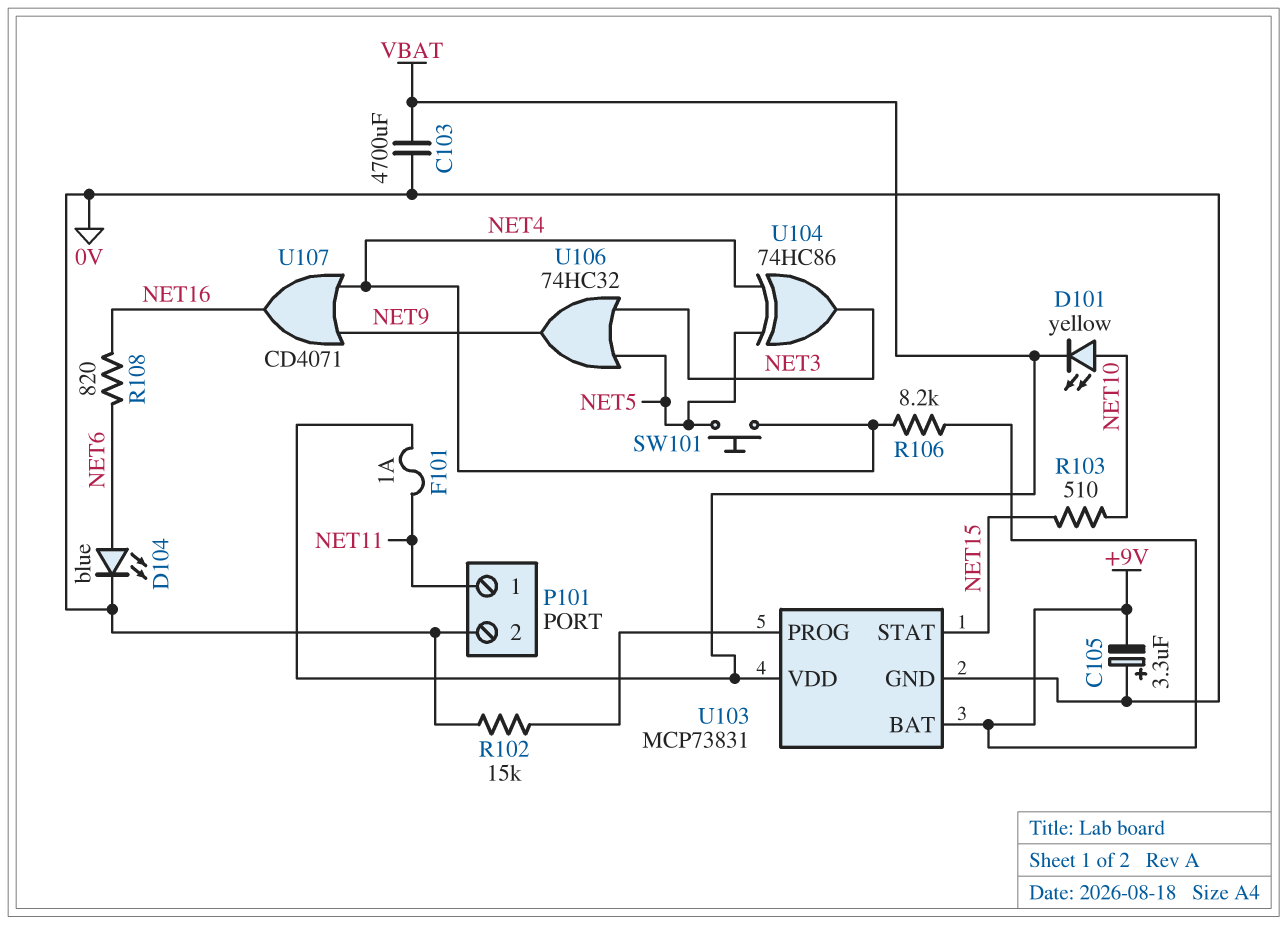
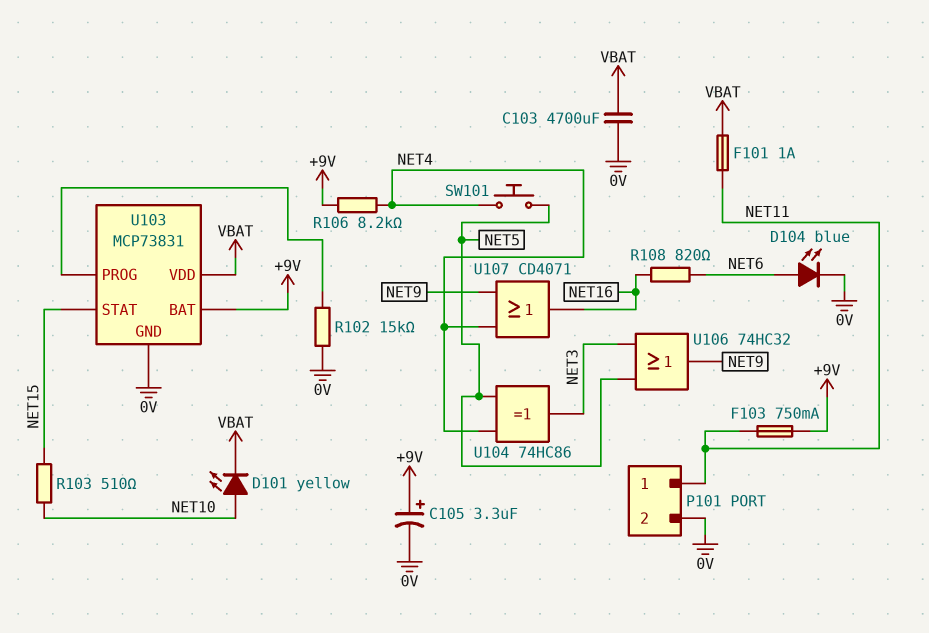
C105: 3.3uF (plus 0V, minus +9V) -> 3.3uF (plus +9V, minus 0V)
F103: none -> 750mA (+9V, NET11)

